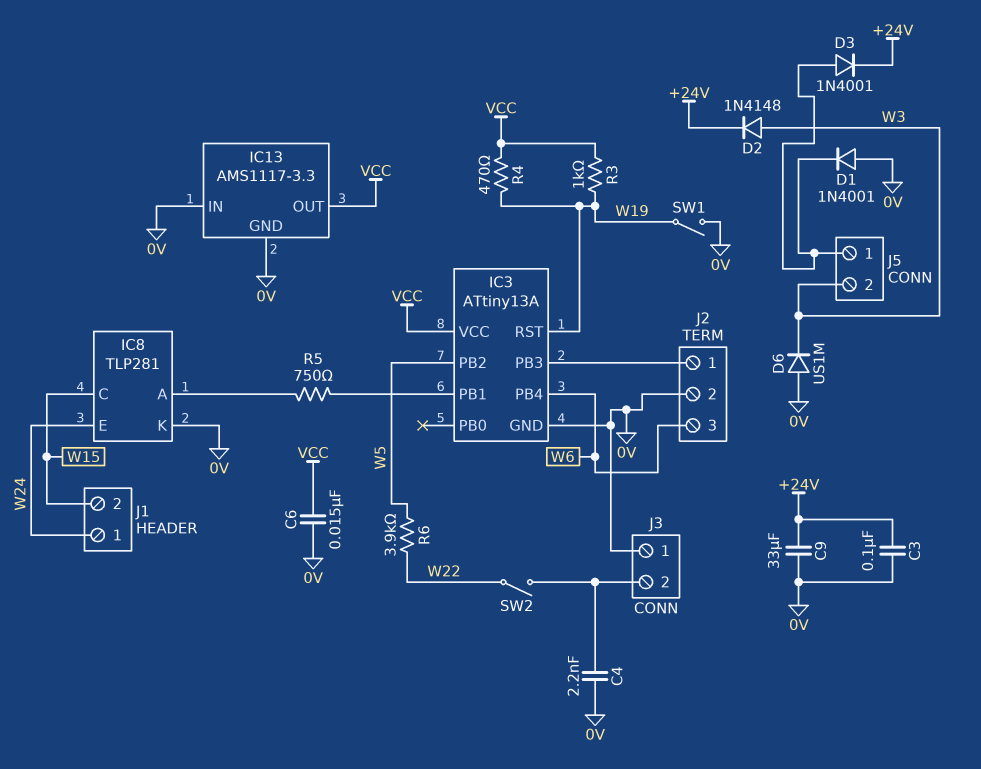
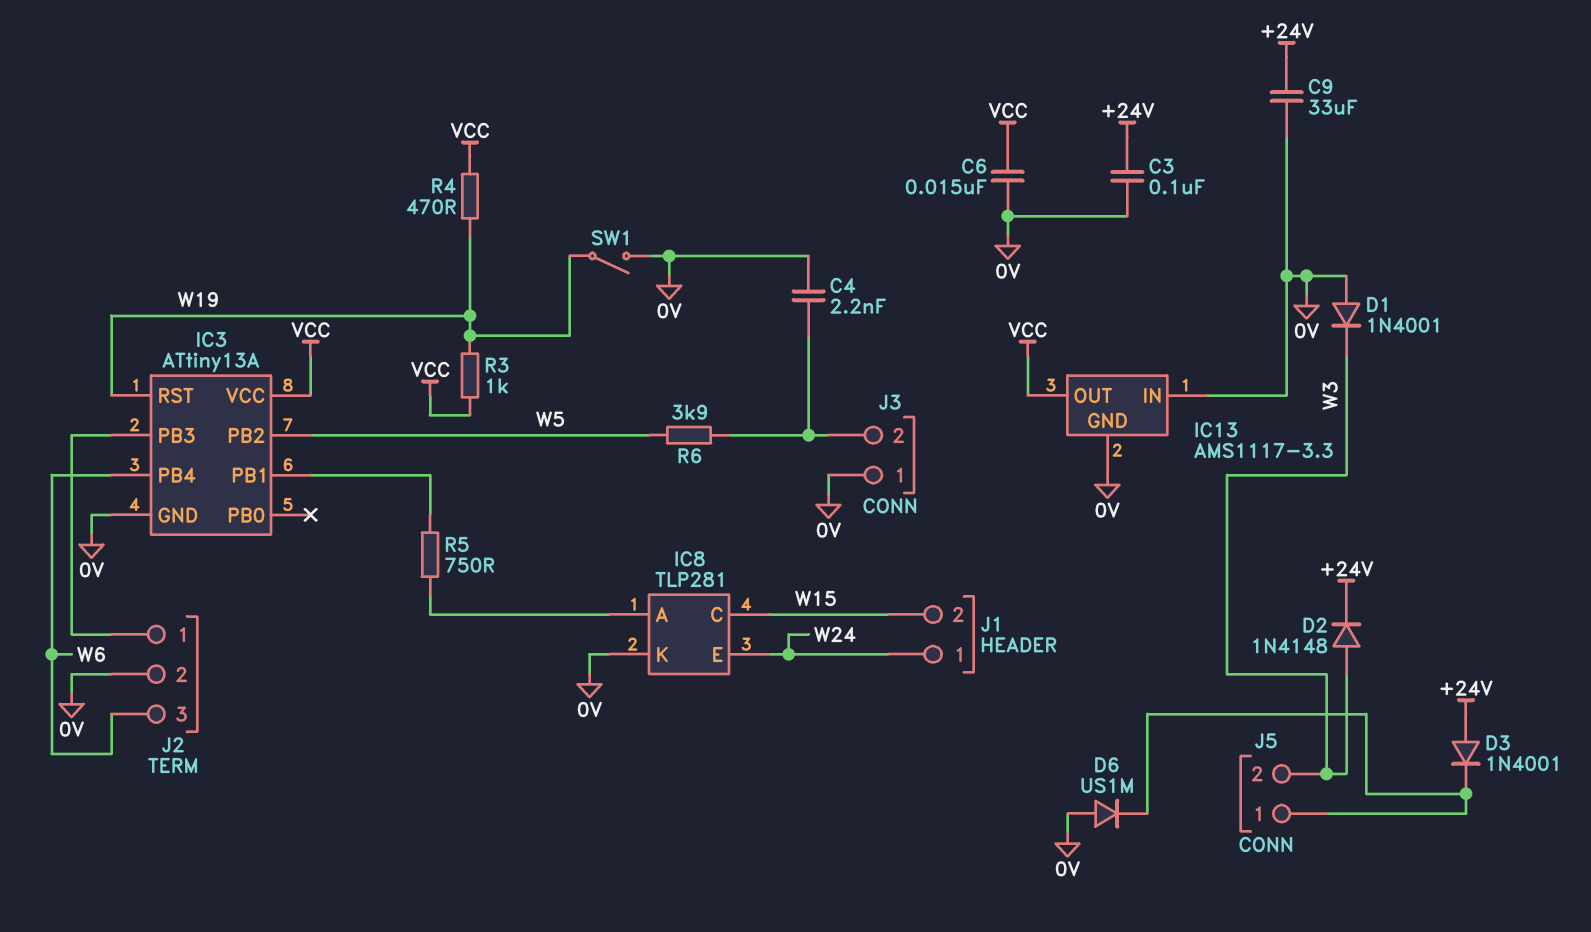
D1: diode 1N4001 (A 0V, K J5/1) -> diode 1N4001 (A 0V, K W3)
D3: diode 1N4001 (A J5/1, K +24V) -> diode 1N4001 (A +24V, K J5/1)
D6: diode US1M (A 0V, K W3) -> diode US1M (A 0V, K J5/1)
R6: 3.9k (W5, W22) -> 3.9k (J3/2, W5)
SW2: switch (J3/2, W22) -> none

